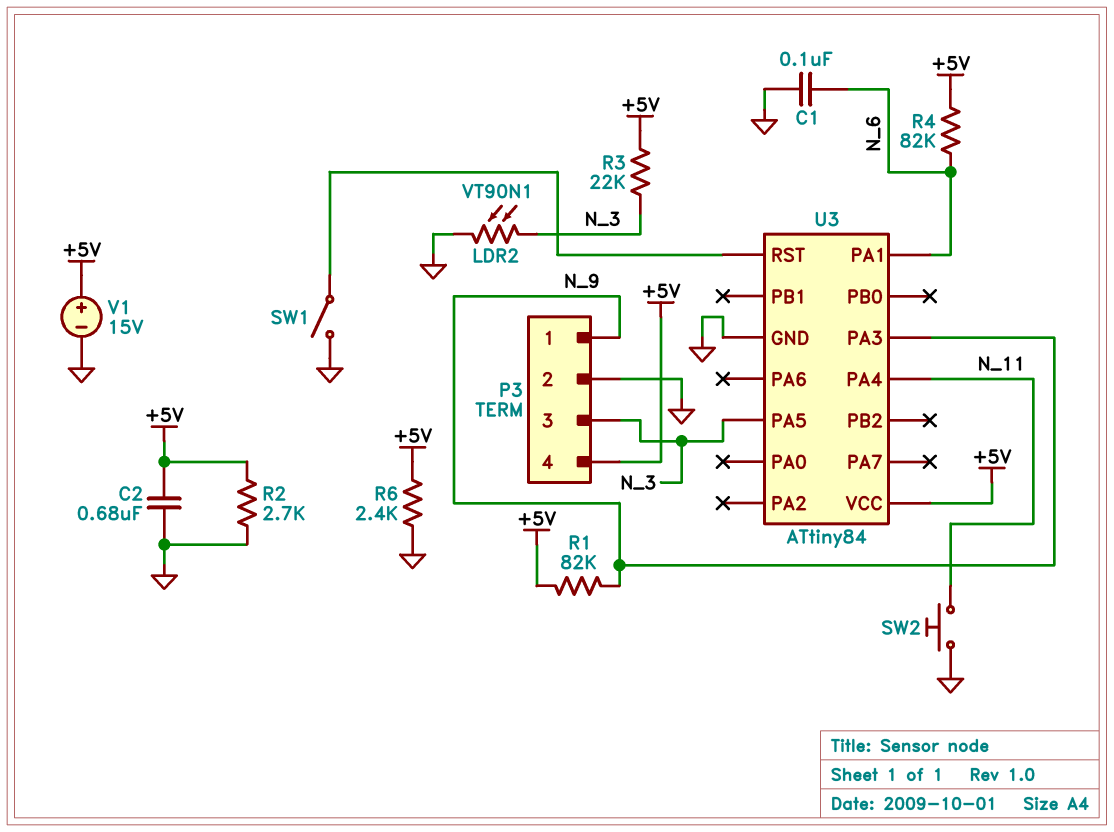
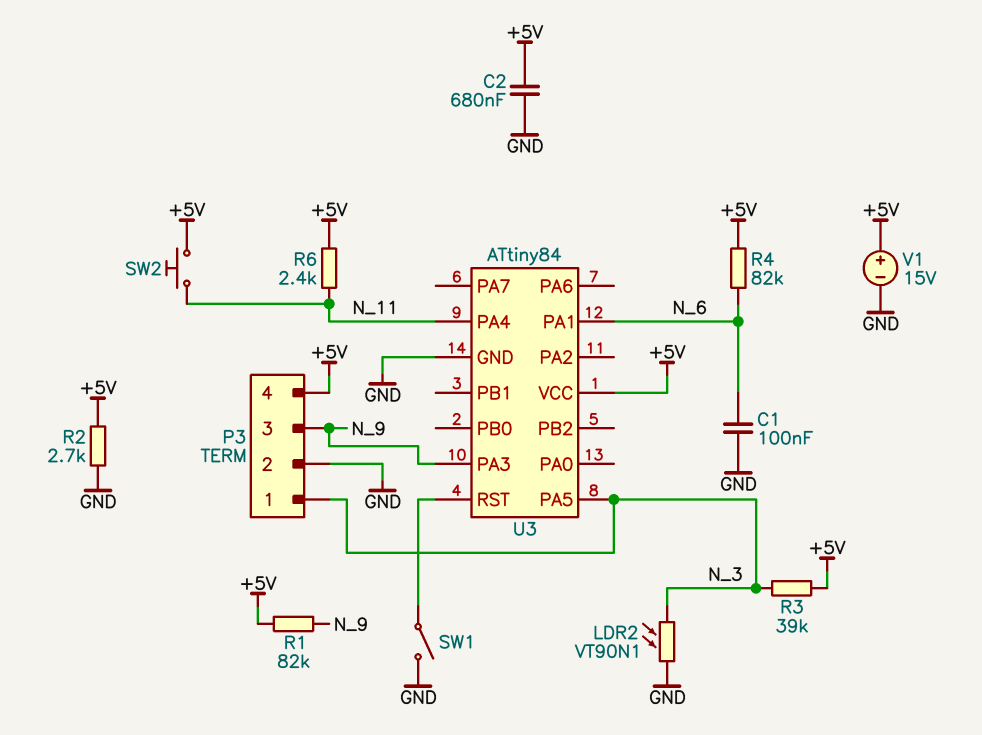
P3 pin 1: N_9 -> N_3
P3 pin 3: N_3 -> N_9
R3: 22k (+5V, N_3) -> 39k (+5V, N_3)
R6: 2.4k (+5V, GND) -> 2.4k (+5V, N_11)
SW2: button (GND, N_11) -> button (+5V, N_11)

